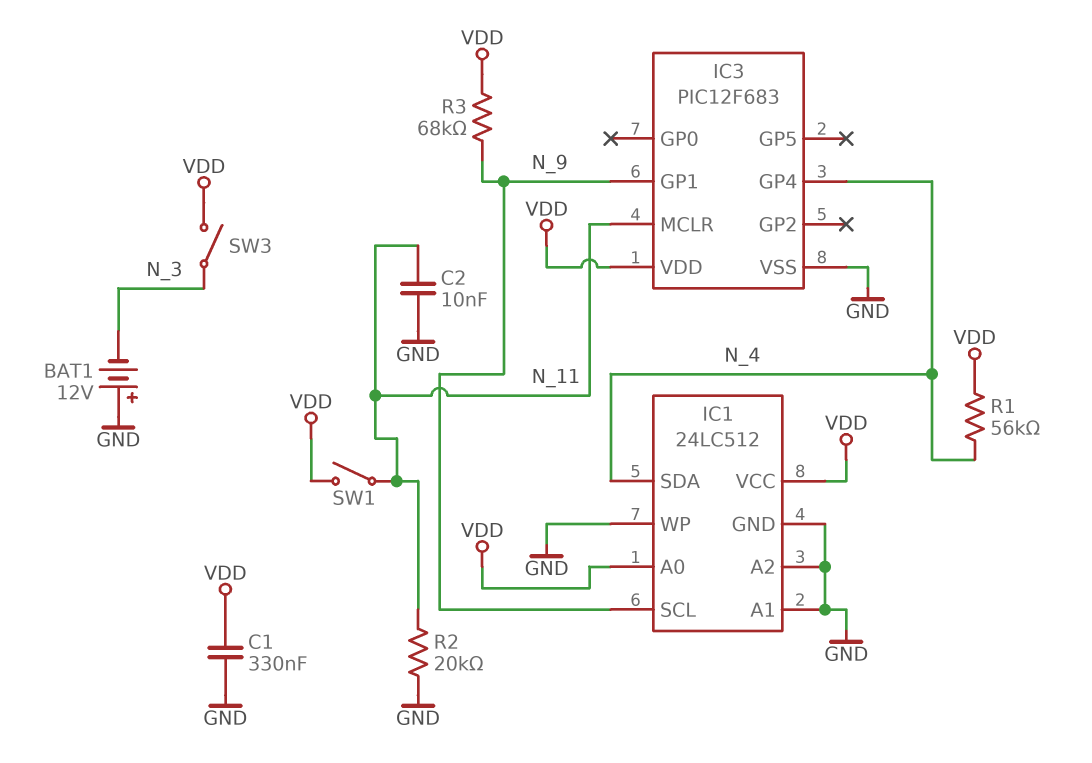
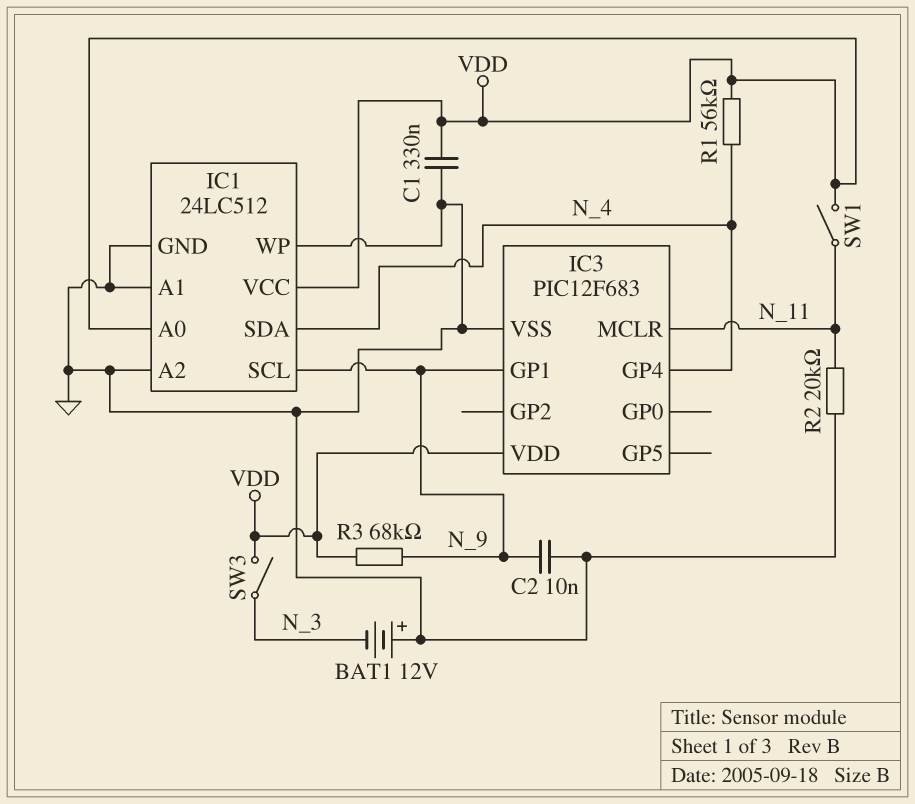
C2: 10nF (GND, N_11) -> 10nF (GND, N_9)

